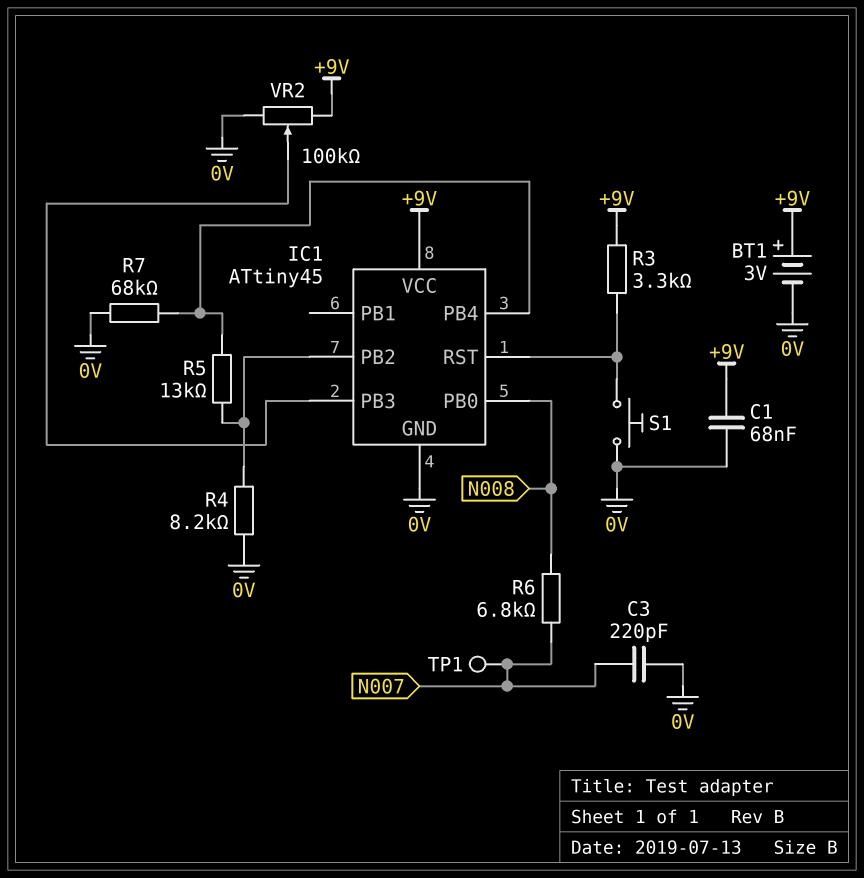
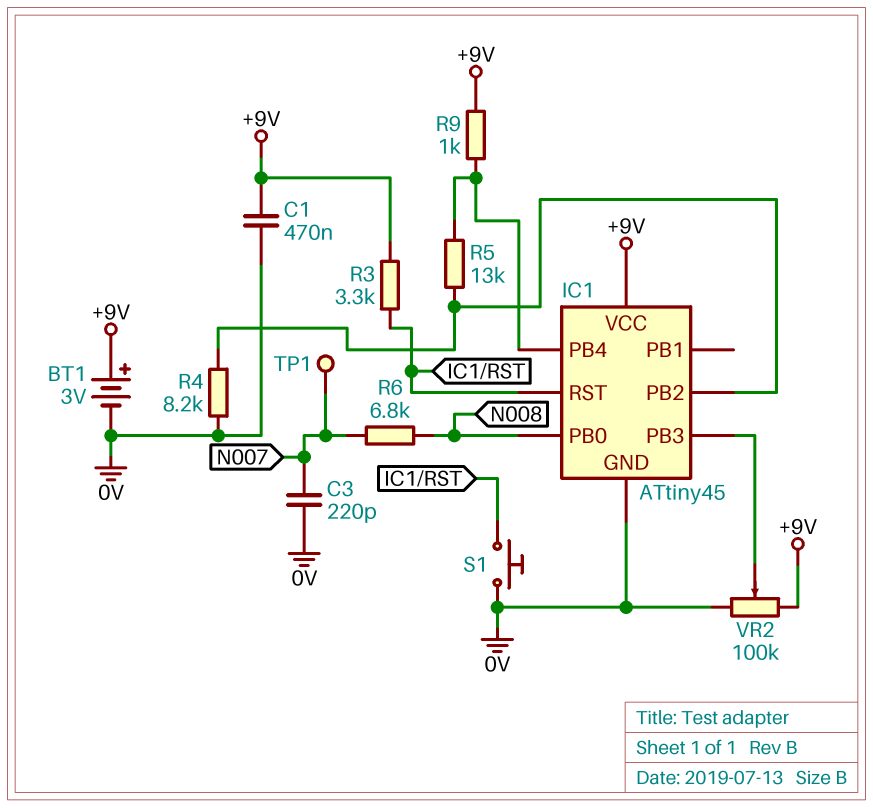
C1: 68nF (+9V, 0V) -> 470nF (+9V, 0V)
R7: 68k (0V, IC1/PB4) -> none
R9: none -> 1k (+9V, IC1/PB4)

